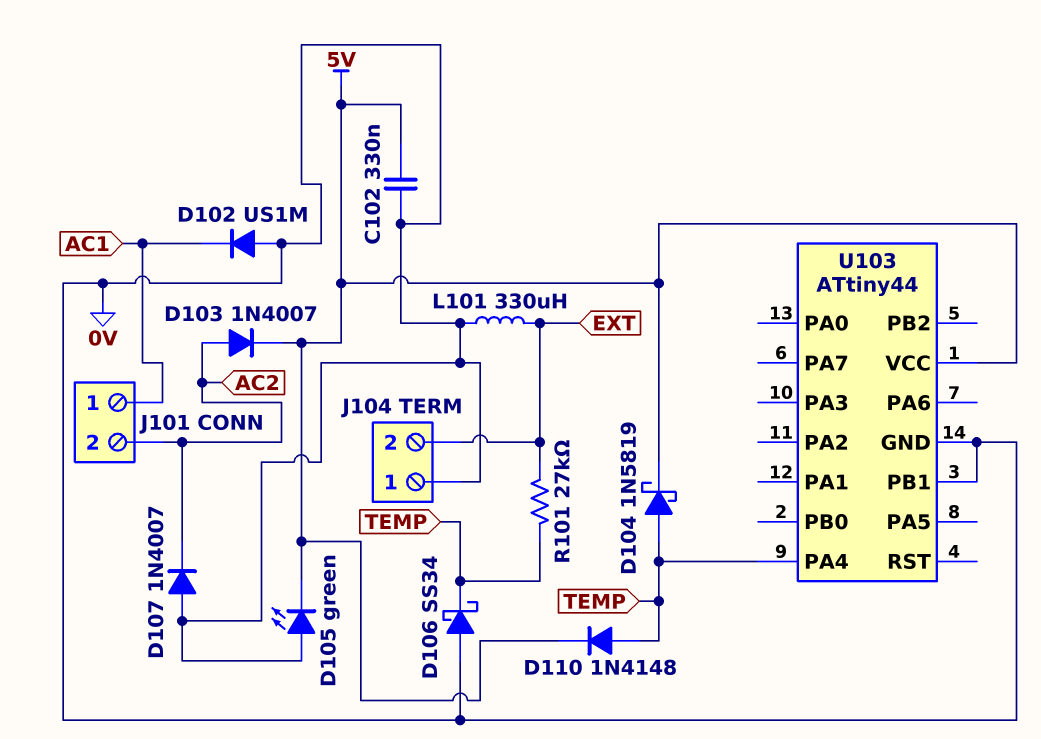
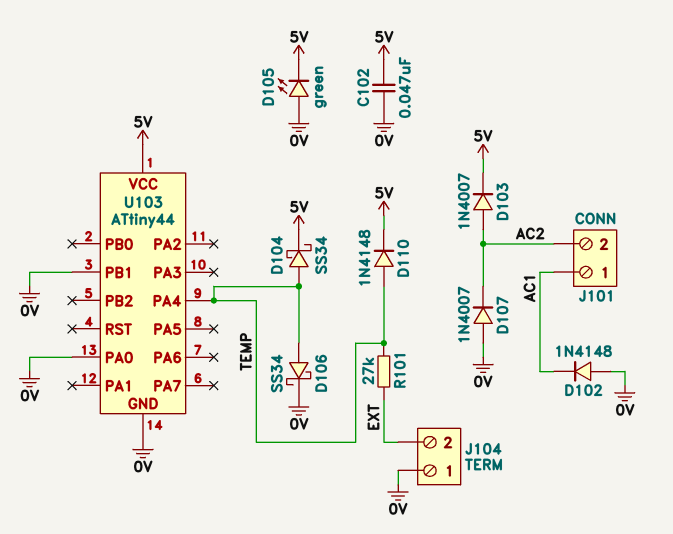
C102: 330nF (0V, 5V) -> 47nF (0V, 5V)
D102: diode US1M (A 0V, K AC1) -> diode 1N4148 (A 0V, K AC1)
D104: schottky 1N5819 (A TEMP, K 5V) -> schottky SS34 (A TEMP, K 5V)
D106: schottky SS34 (A 0V, K TEMP) -> schottky SS34 (A TEMP, K 0V)
L101: 330uH (0V, EXT) -> none
U103 pin PA0: none -> 0V

